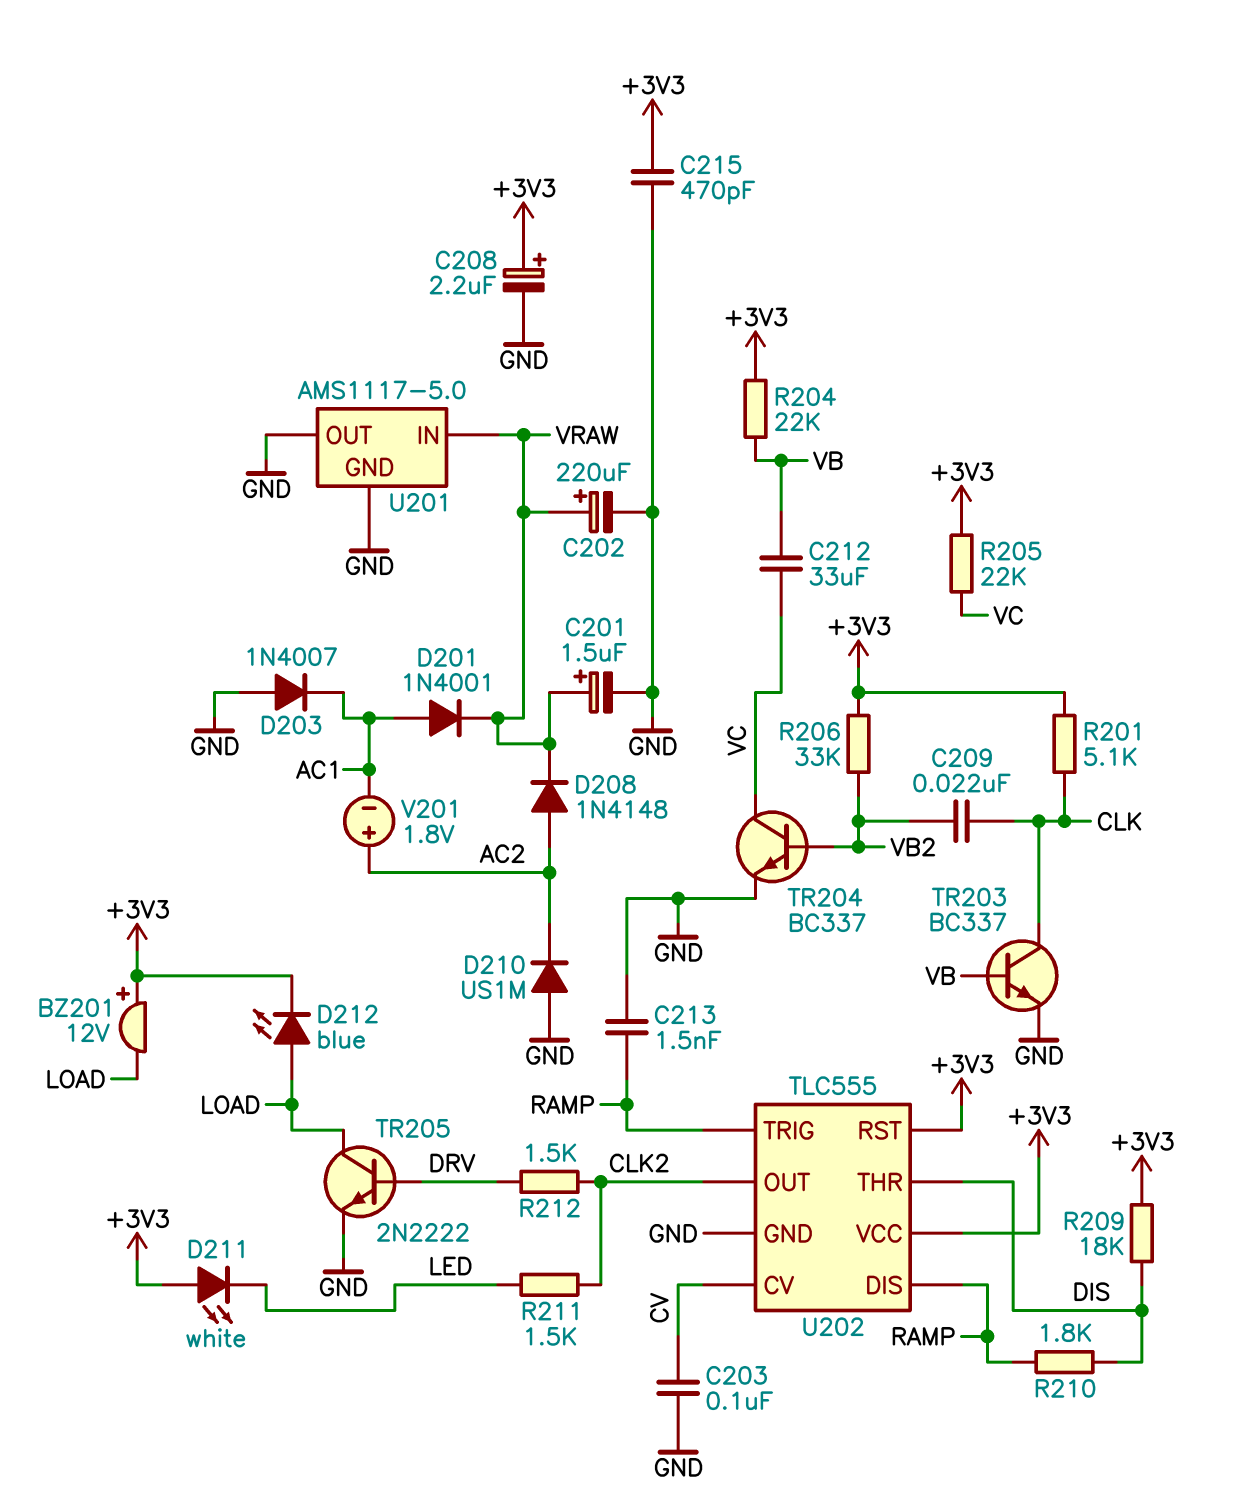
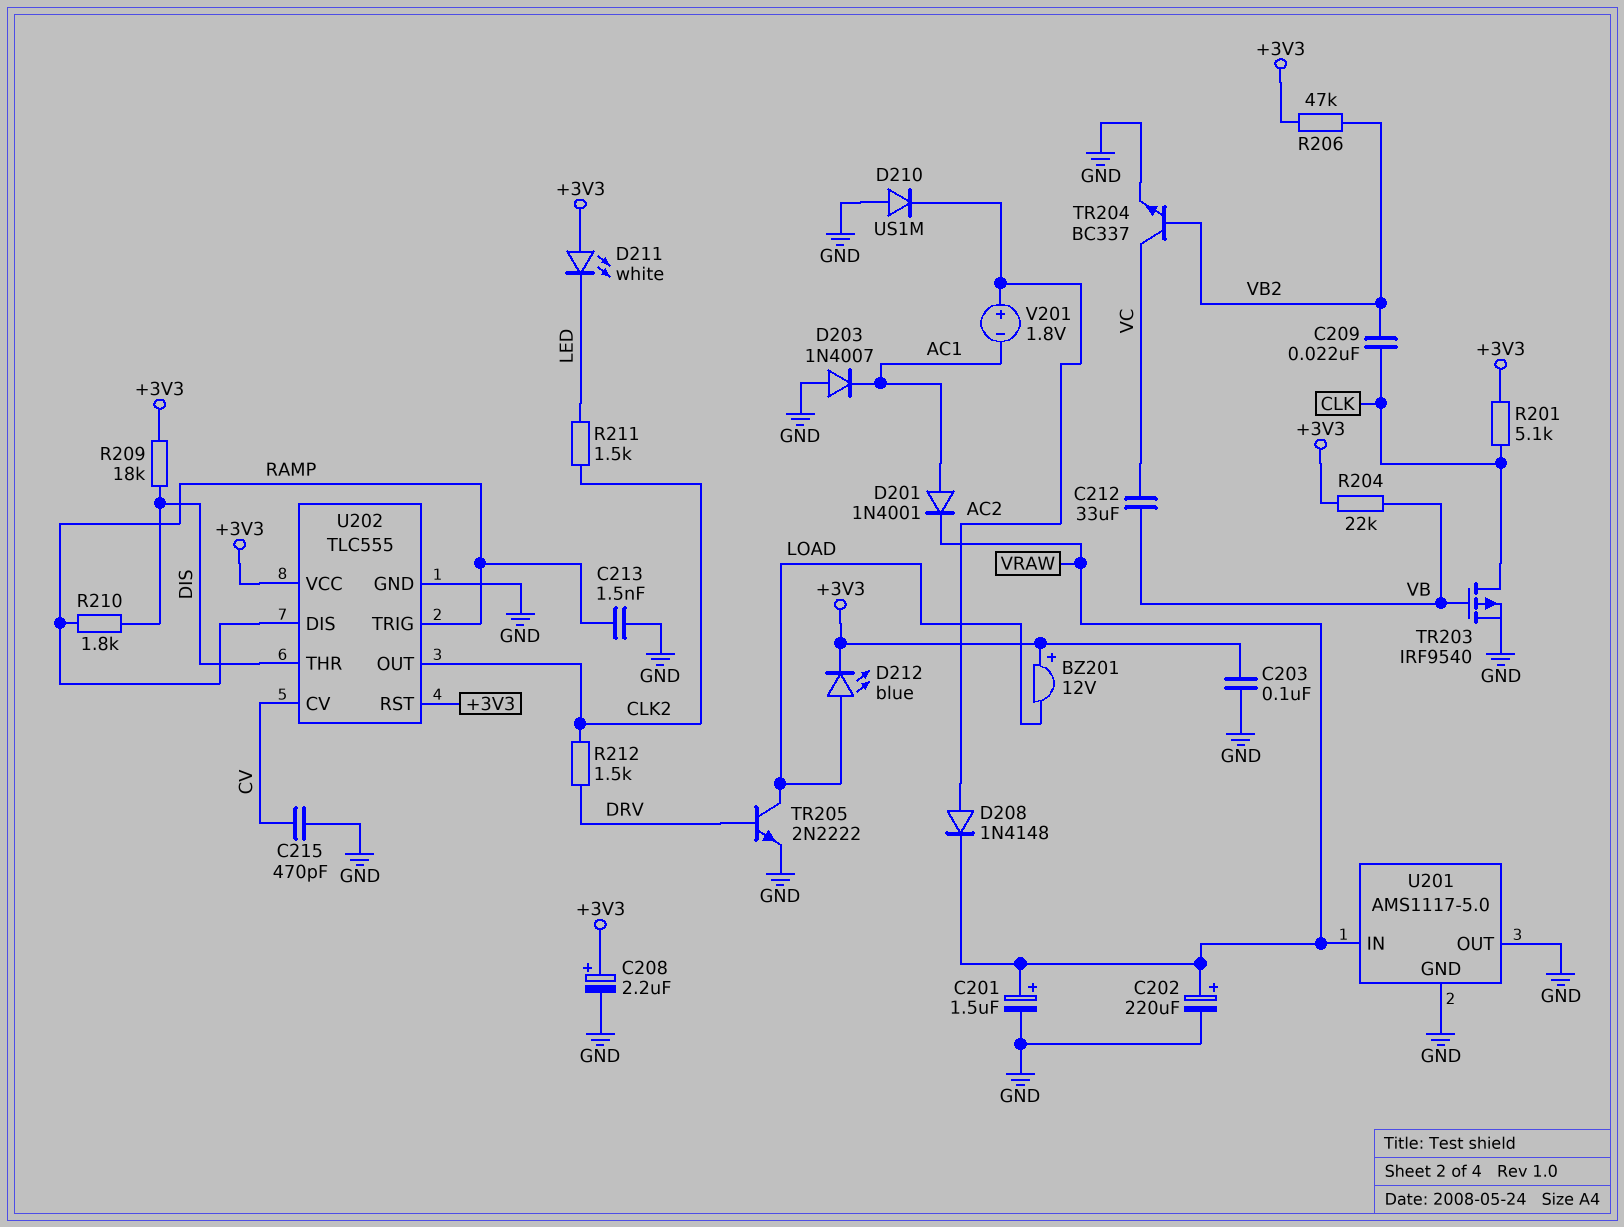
C203: 100nF (CV, GND) -> 100nF (+3V3, GND)
C215: 470pF (+3V3, GND) -> 470pF (CV, GND)
R205: 22k (+3V3, VC) -> none
R206: 33k (+3V3, VB2) -> 47k (+3V3, VB2)
TR203: NPN BC337 (B VB, C CLK, E GND) -> PMOS IRF9540 (G VB, D CLK, S GND)

